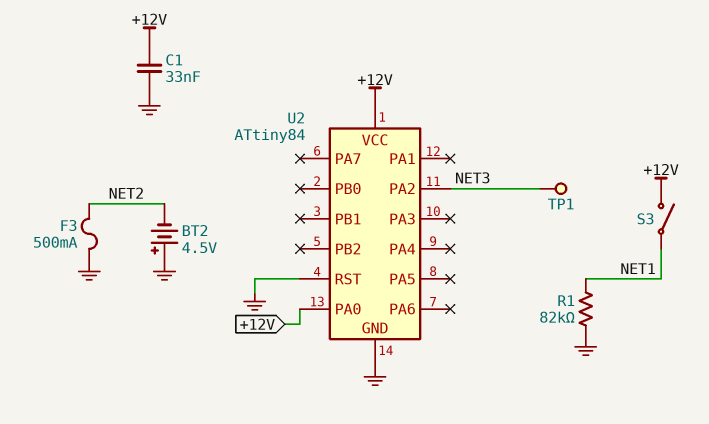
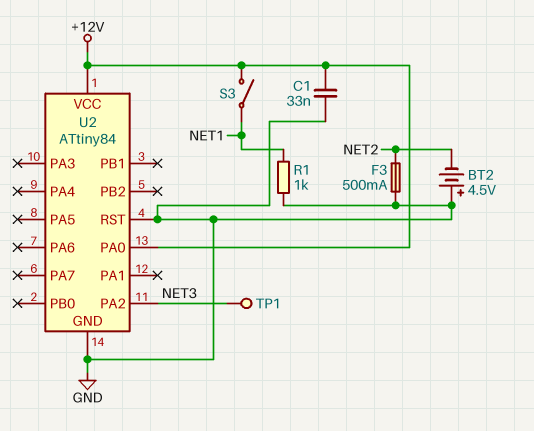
R1: 82k (GND, NET1) -> 1k (GND, NET1)

